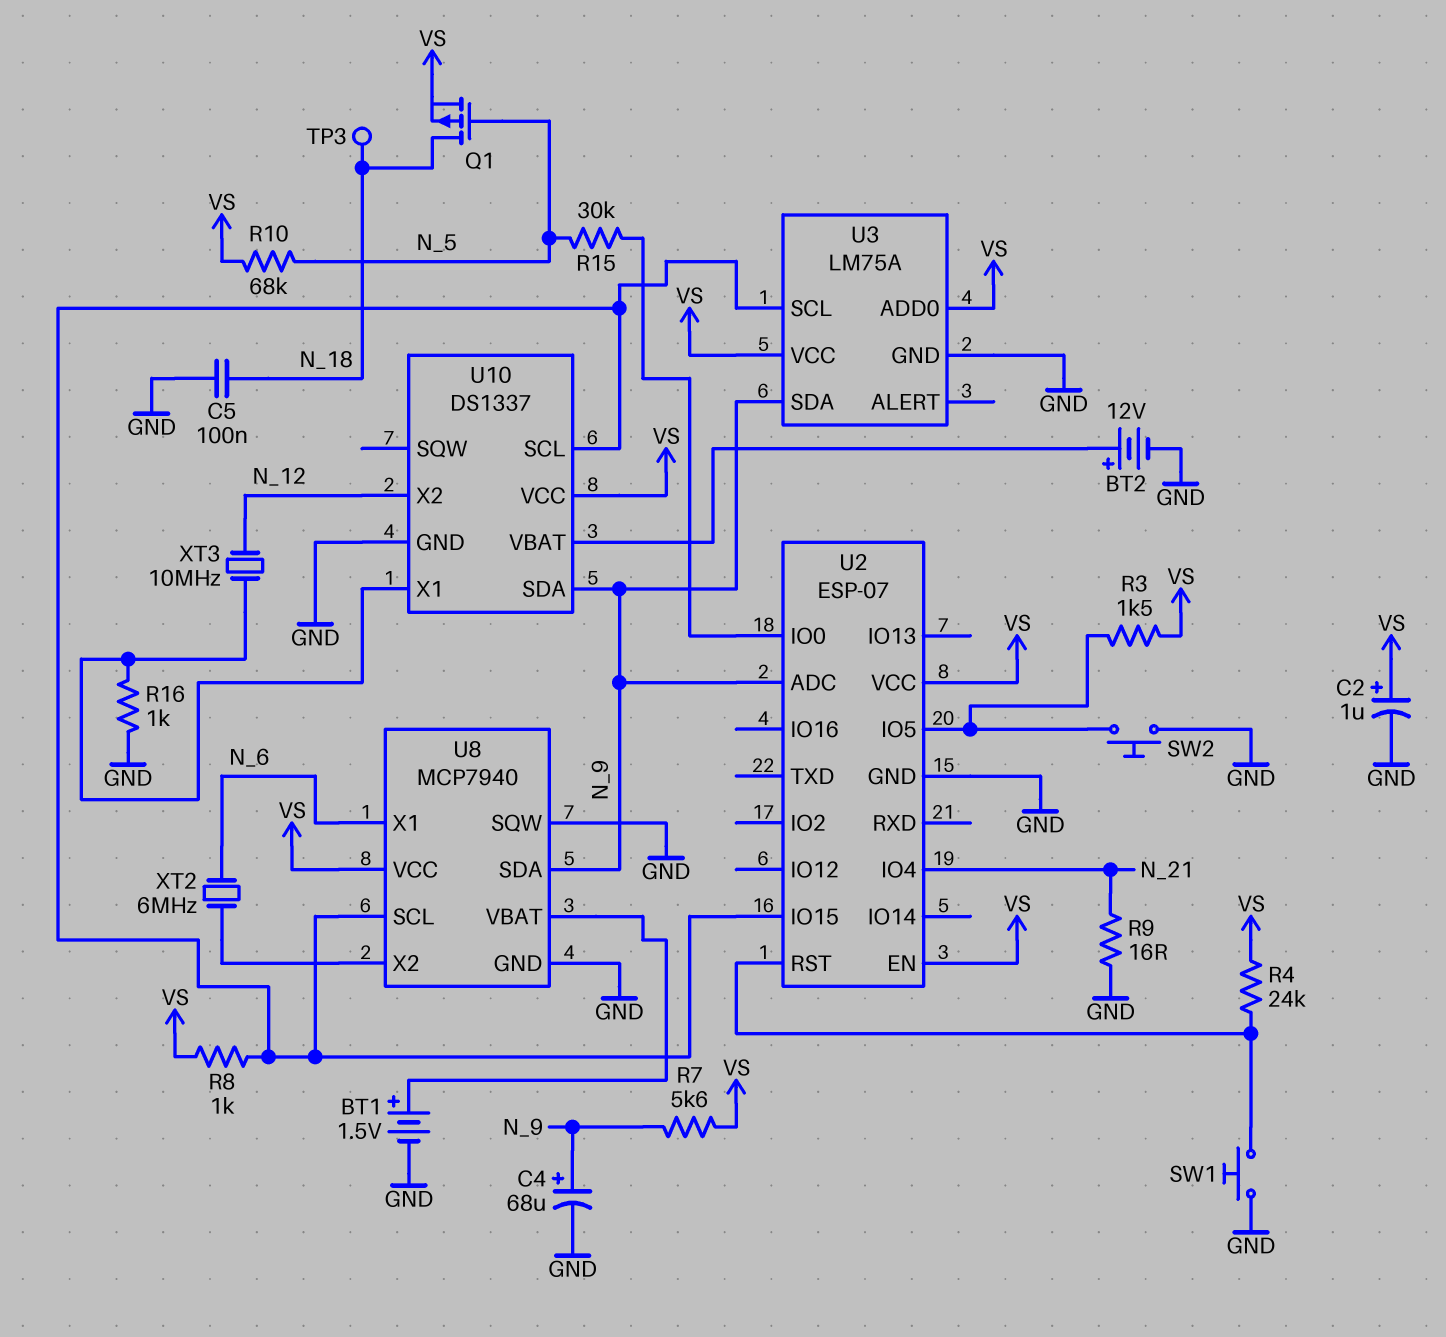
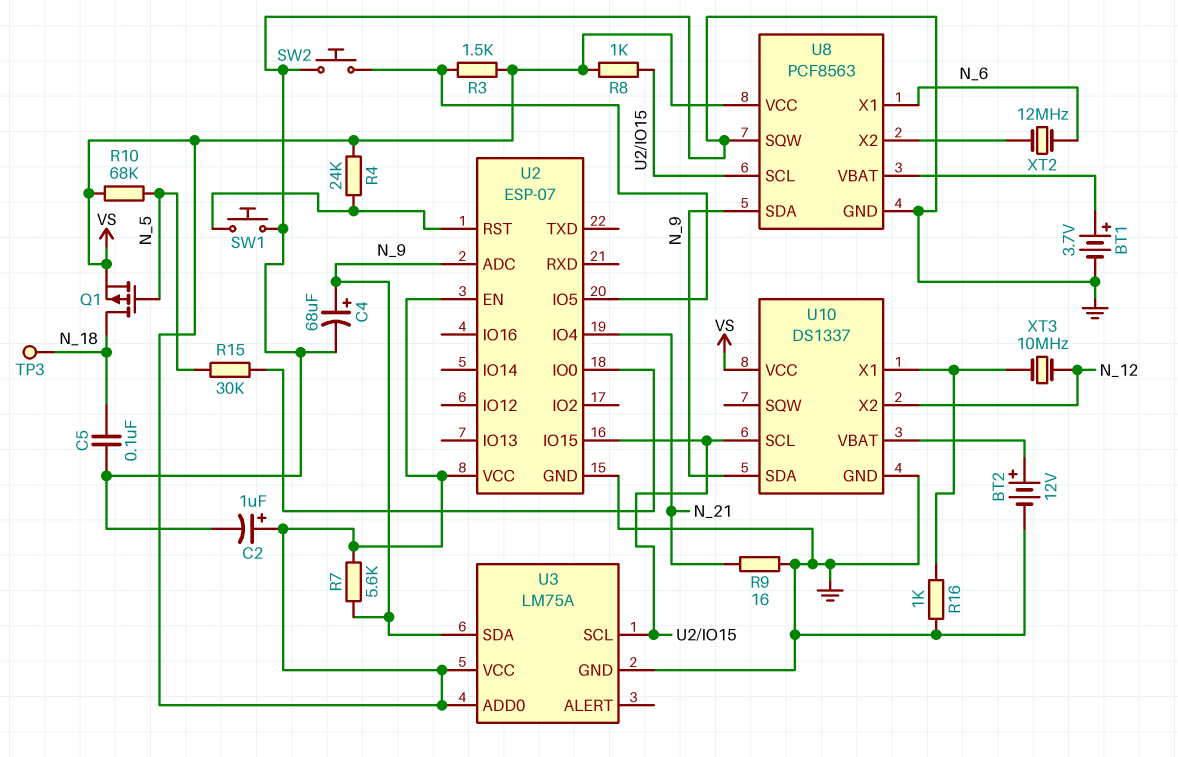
BT1: 1.5V (plus U8/VBAT, minus GND) -> 3.7V (plus U8/VBAT, minus GND)
U8: MCP7940 -> PCF8563
XT2: 6MHz (N_6, U8/X2) -> 12MHz (N_6, U8/X2)

